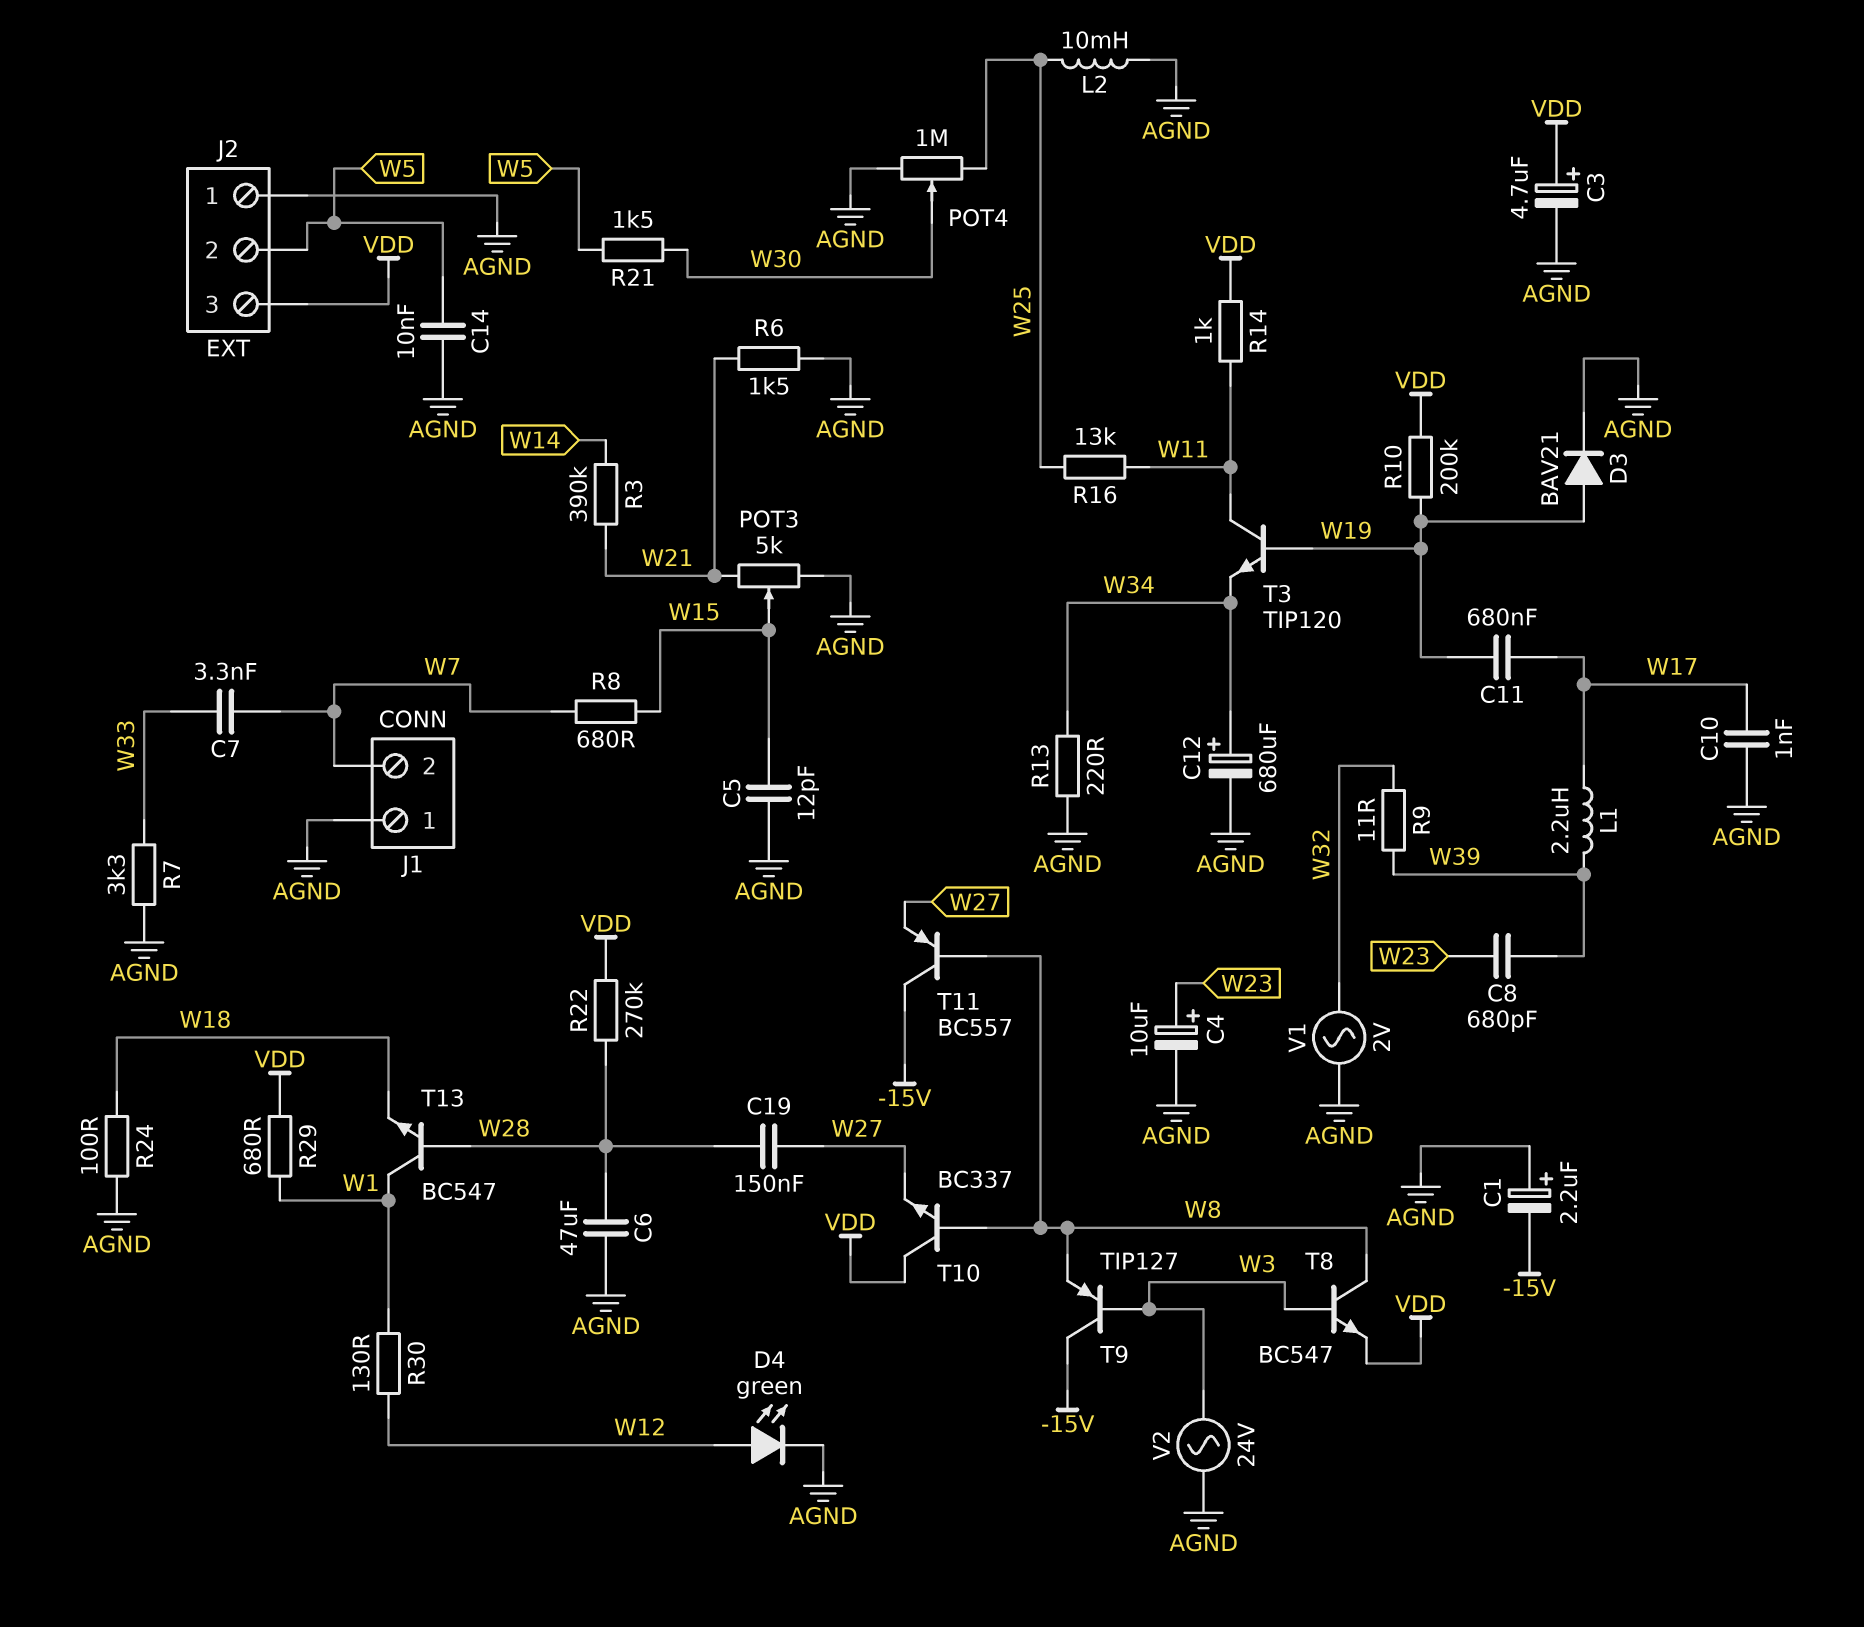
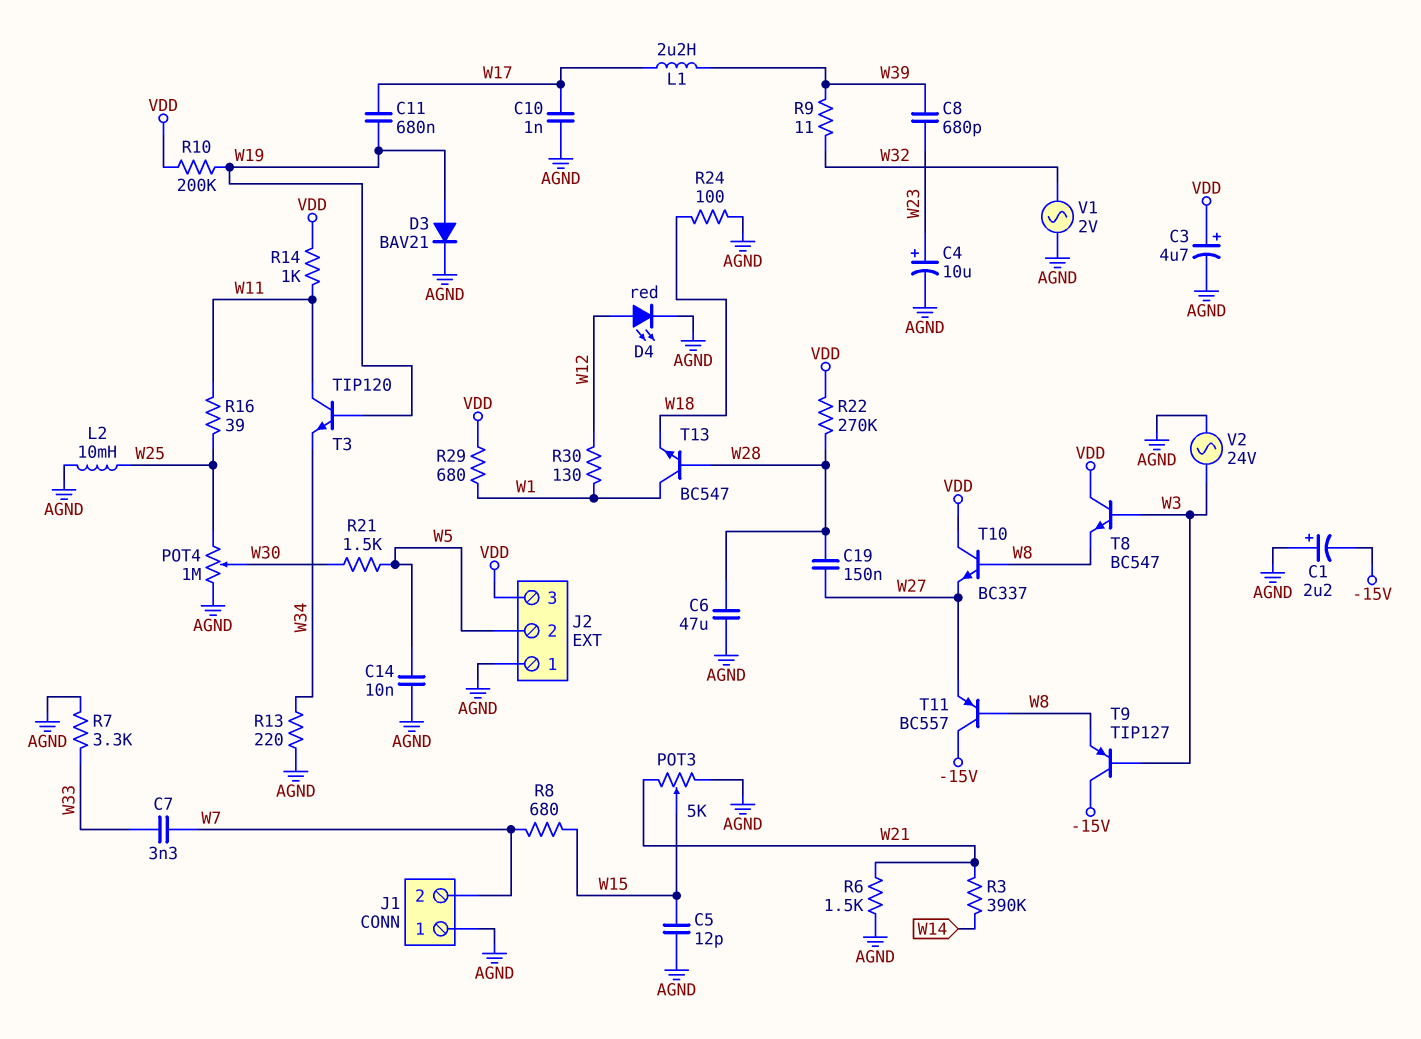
C12: 680uF (plus W34, minus AGND) -> none
D4: LED green (A W12, K AGND) -> LED red (A W12, K AGND)
R16: 13k (W11, W25) -> 39 (W11, W25)
T8: NPN BC547 (B W3, C W8, E VDD) -> NPN BC547 (B W3, C VDD, E W8)

